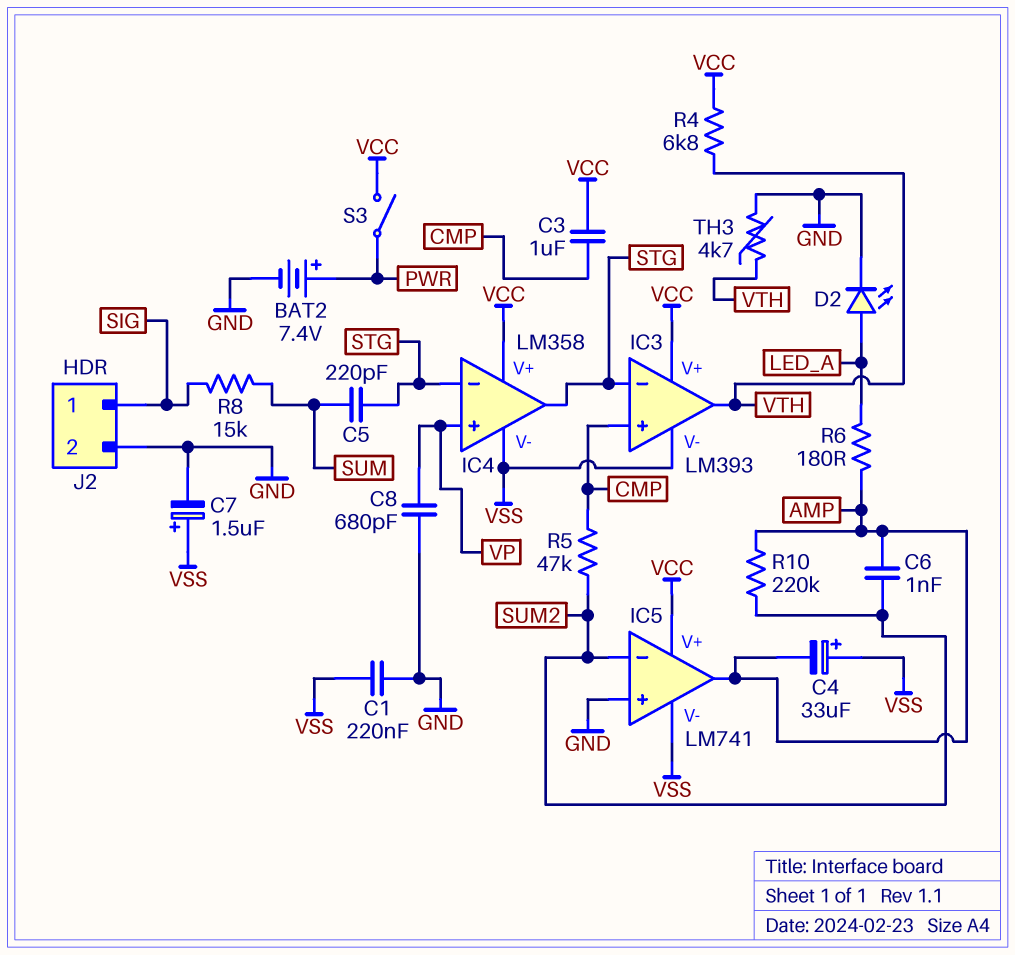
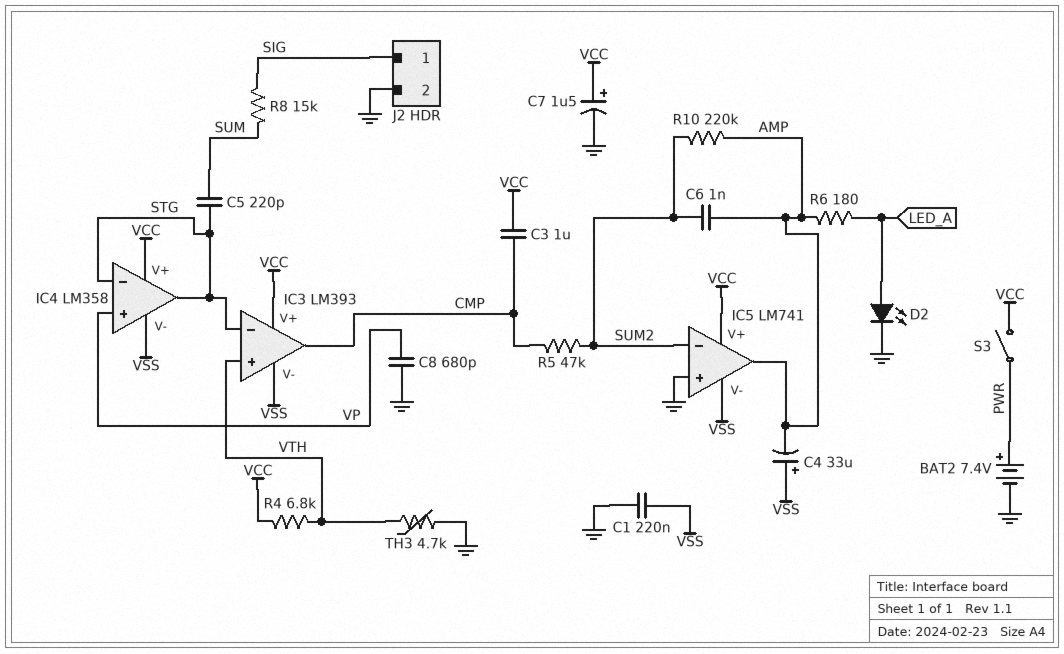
C7: 1.5uF (plus VSS, minus GND) -> 1.5uF (plus VCC, minus GND)
IC3 pin in+: CMP -> VTH
IC3 pin out: VTH -> CMP

